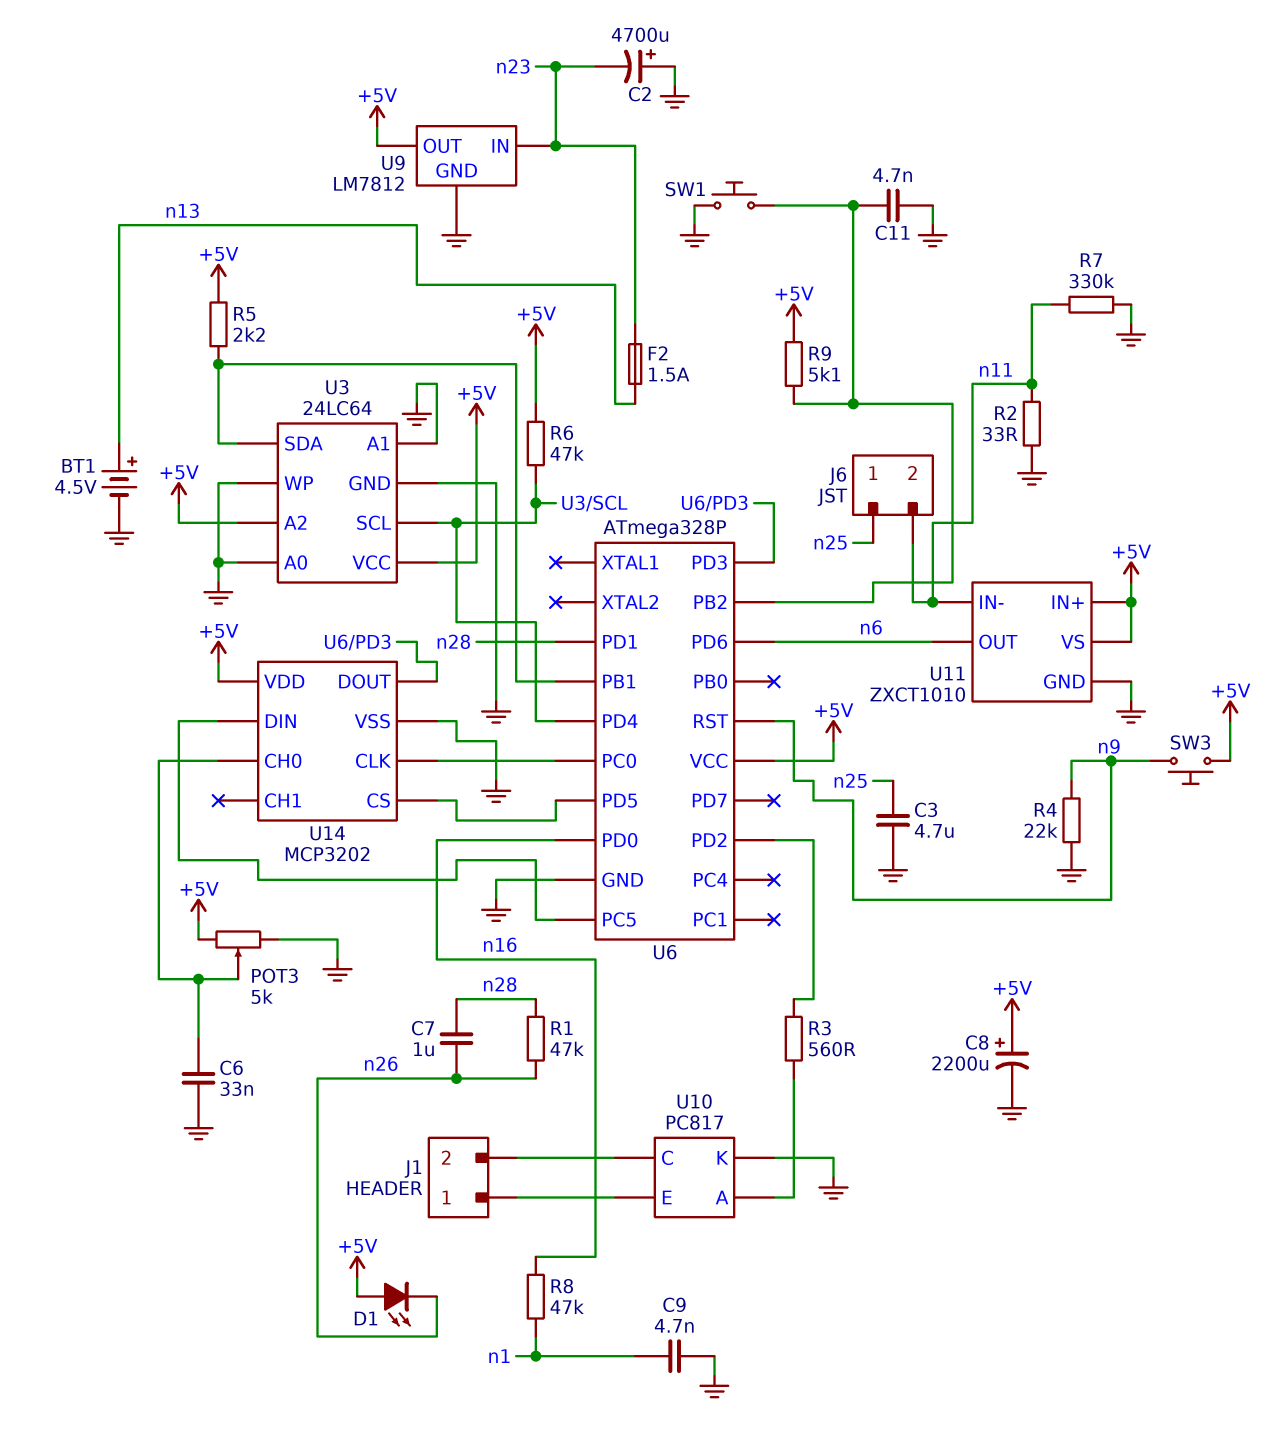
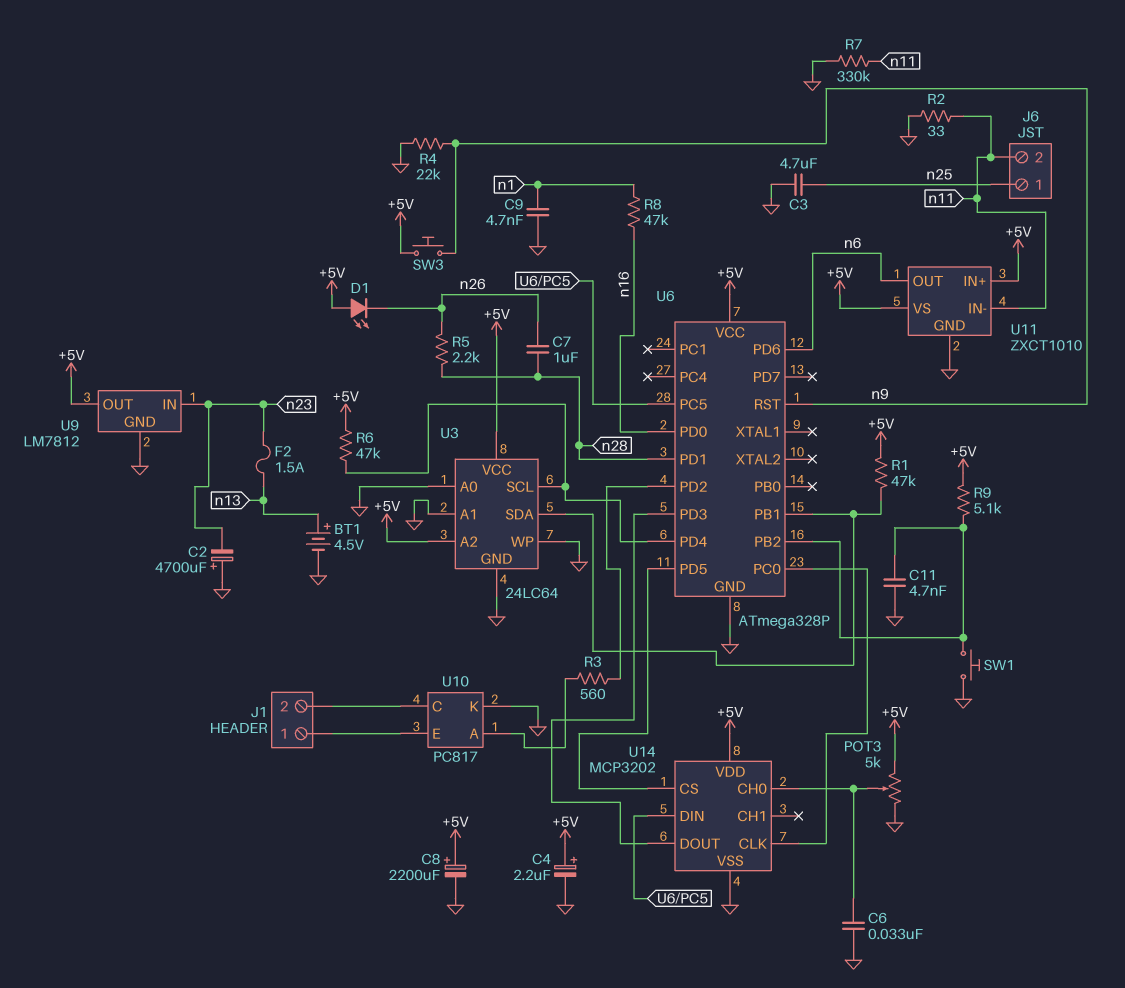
C4: none -> 2.2uF (plus +5V, minus GND)
R1: 47k (n26, n28) -> 47k (+5V, U3/SDA)
R5: 2.2k (+5V, U3/SDA) -> 2.2k (n26, n28)

